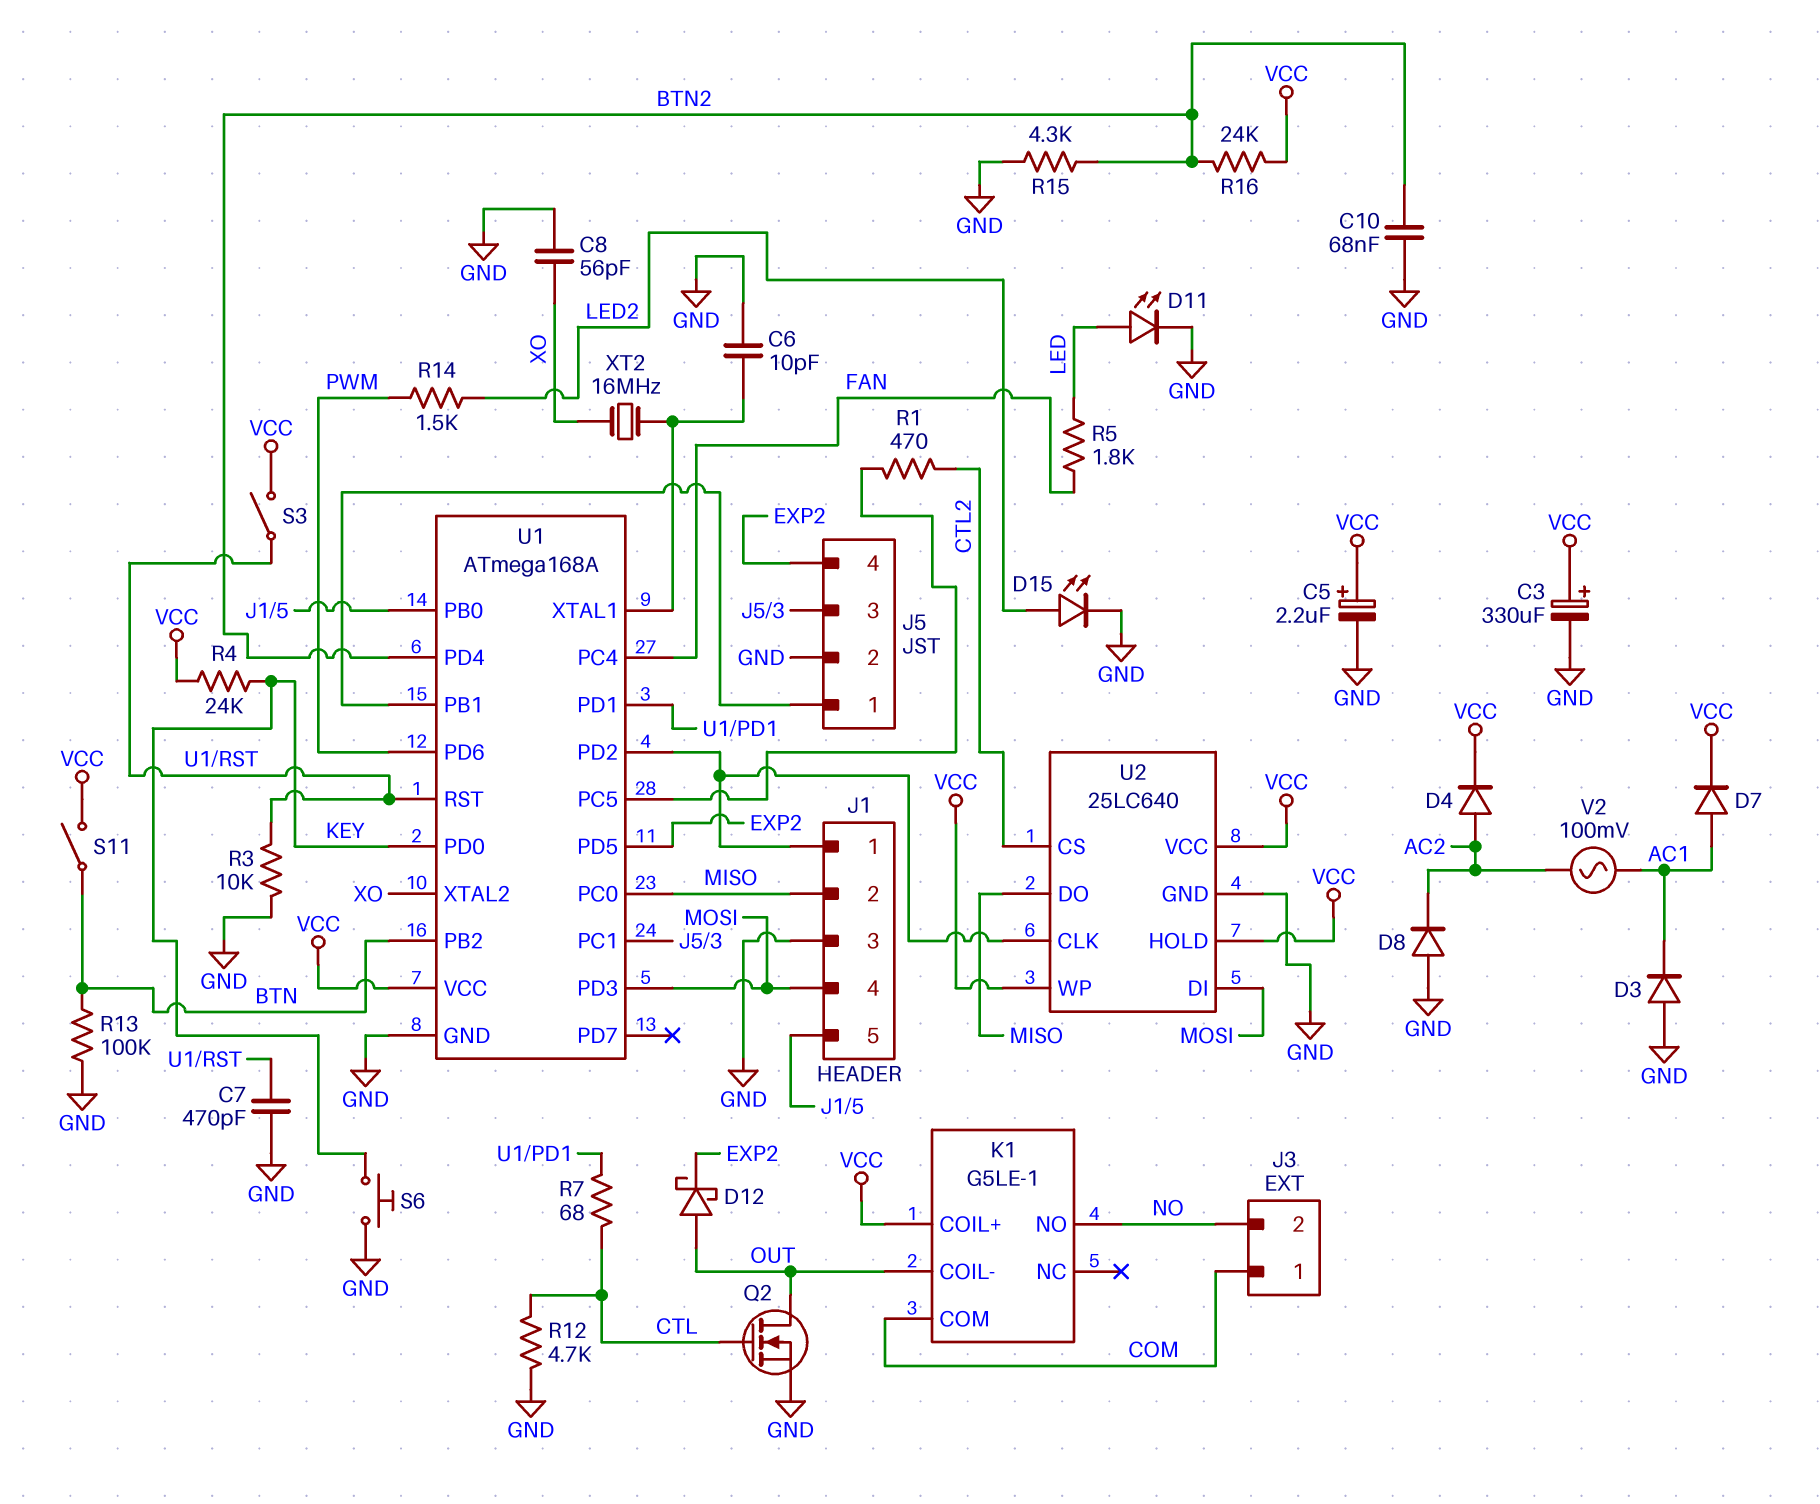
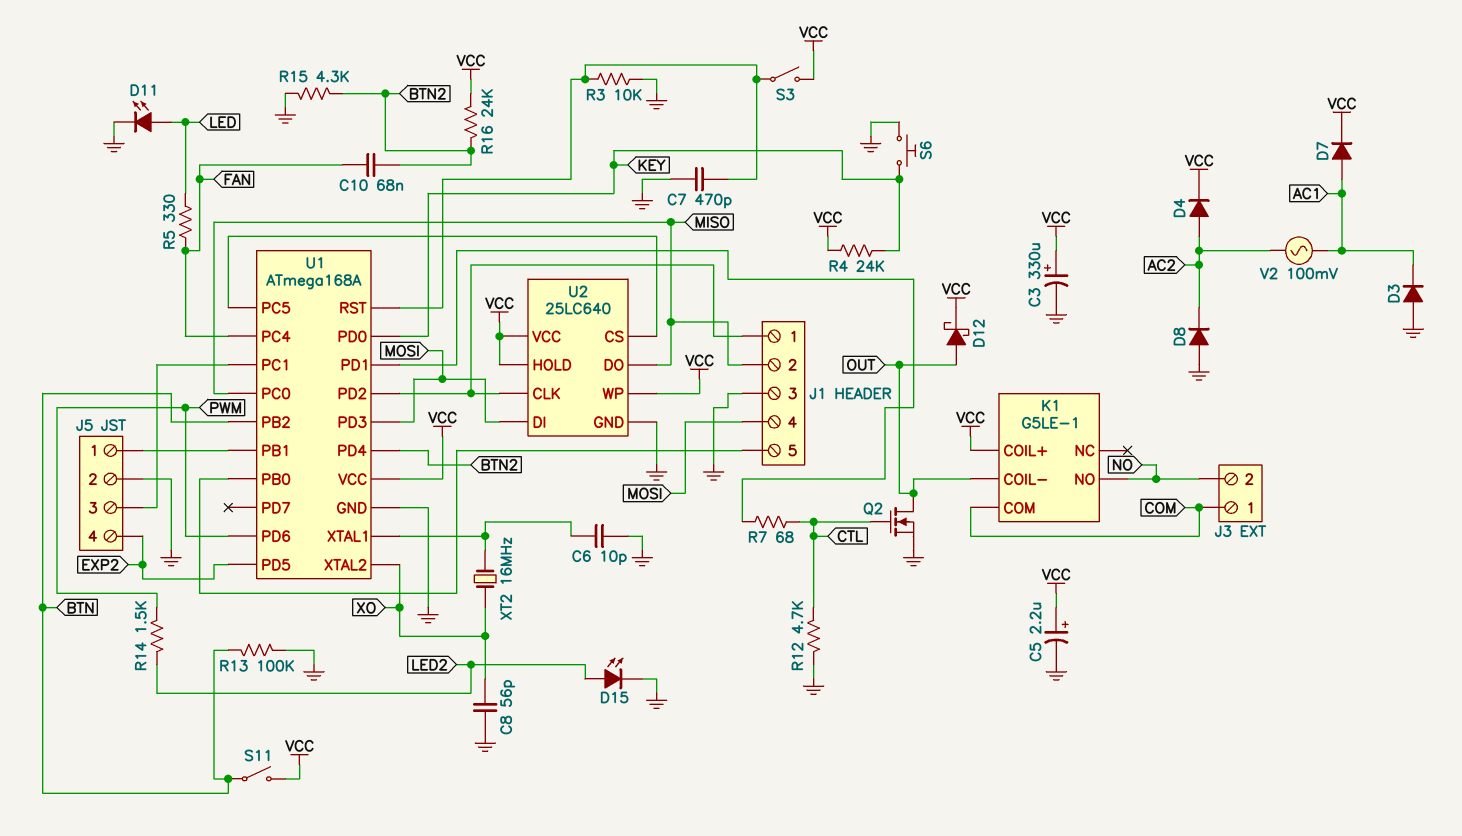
C10: 68nF (BTN2, GND) -> 68nF (BTN2, FAN)
D12: schottky (A OUT, K EXP2) -> schottky (A OUT, K VCC)
R1: 470 (CTL2, U1/PC5) -> none
R5: 1.8k (FAN, LED) -> 330 (FAN, LED)
U2 pin CS: CTL2 -> U1/PC5

